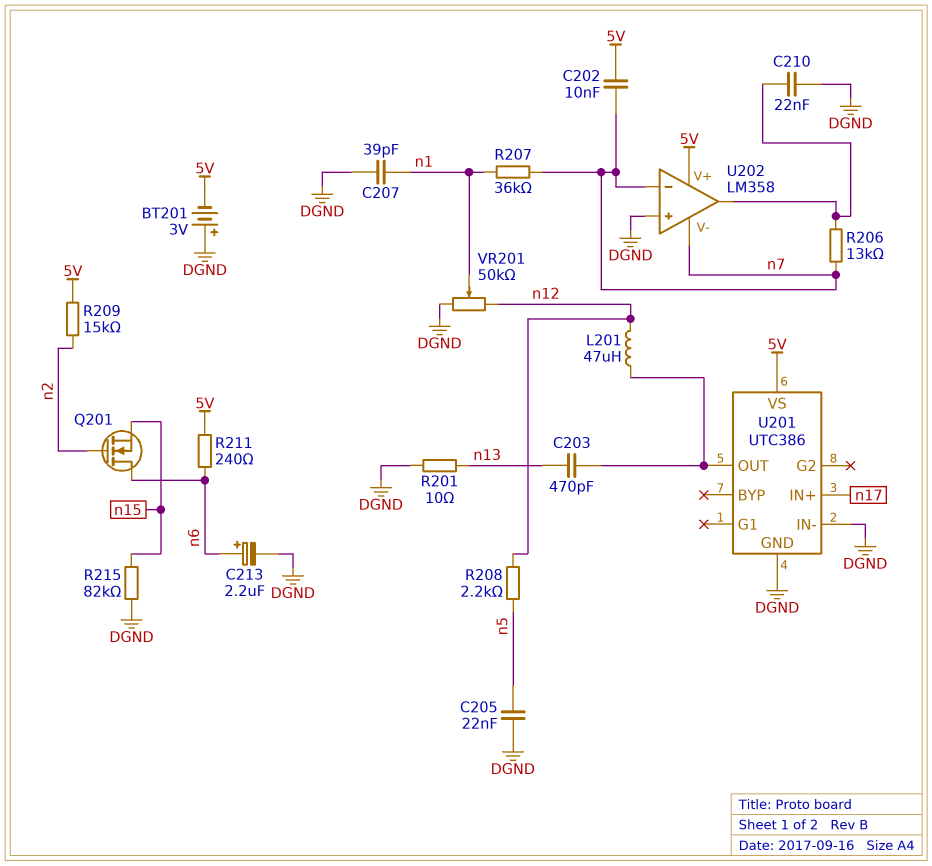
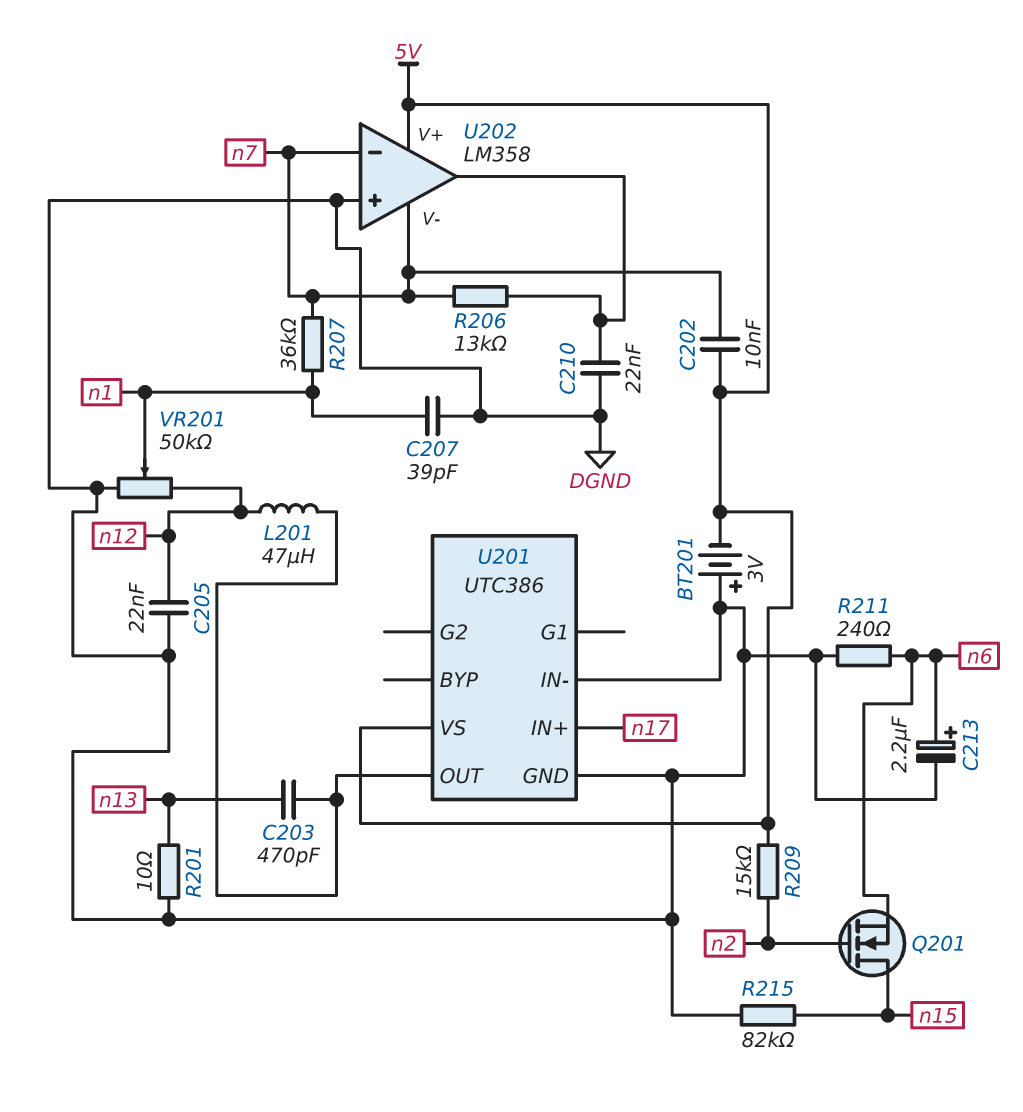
C205: 22nF (DGND, n5) -> 22nF (DGND, n12)
Q201: NMOS (G n2, D n6, S n15) -> NMOS (G n2, D n15, S n6)
R208: 2.2k (n5, n12) -> none
R211: 240 (5V, n6) -> 240 (DGND, n6)

